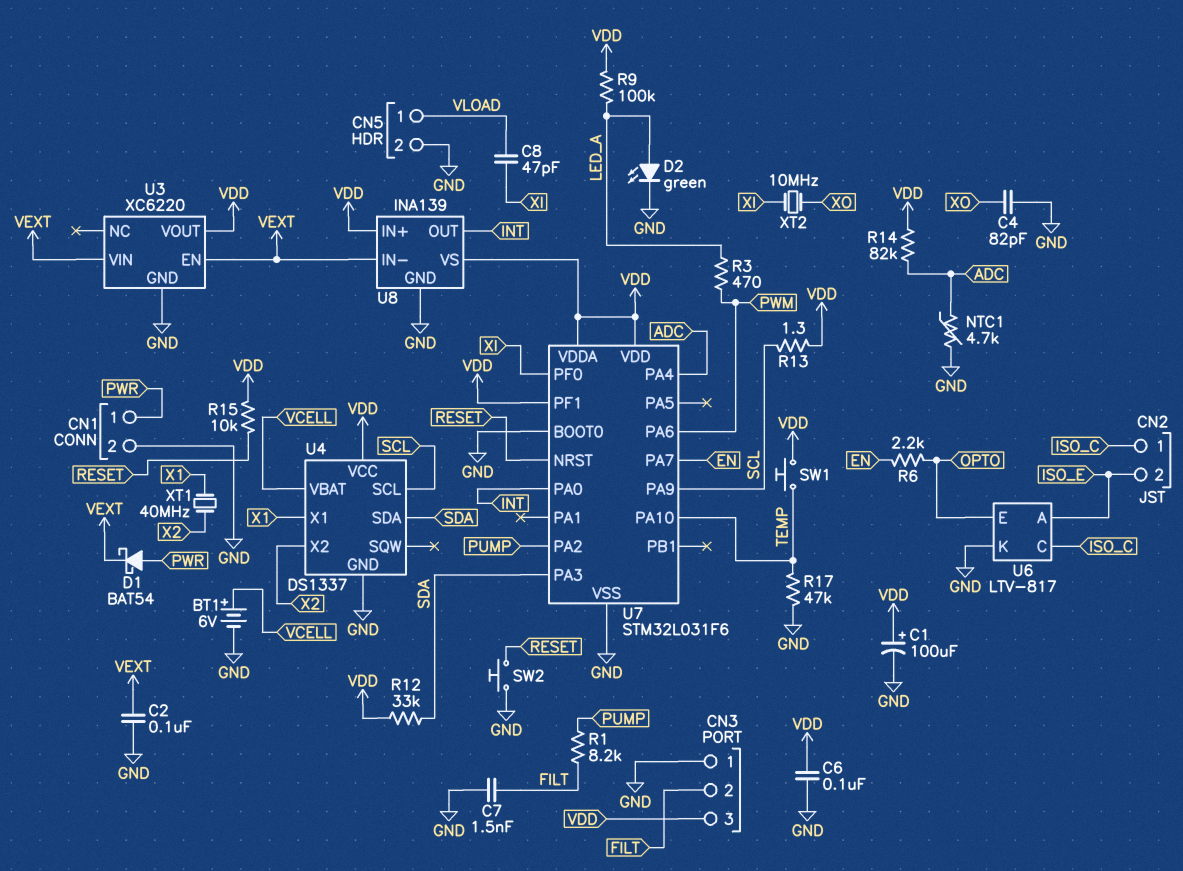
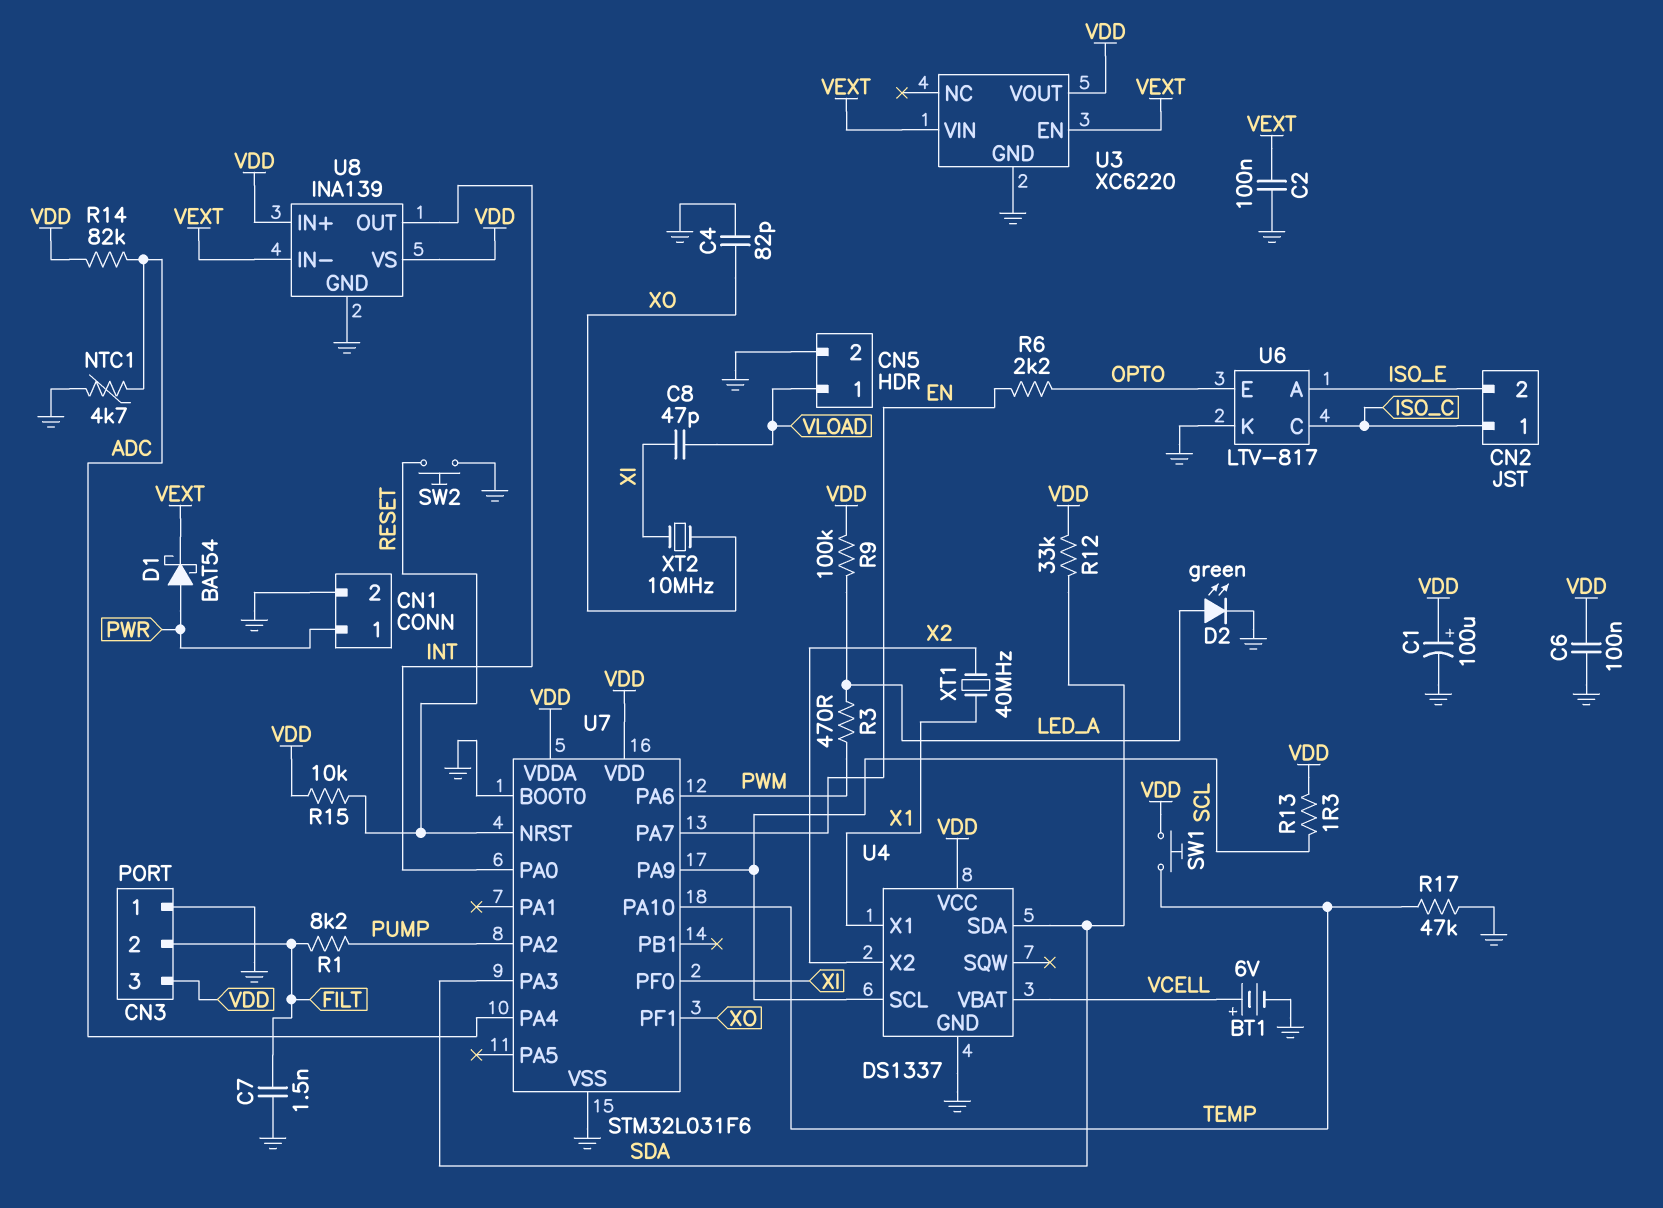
U7 pin PF1: VDD -> XO

